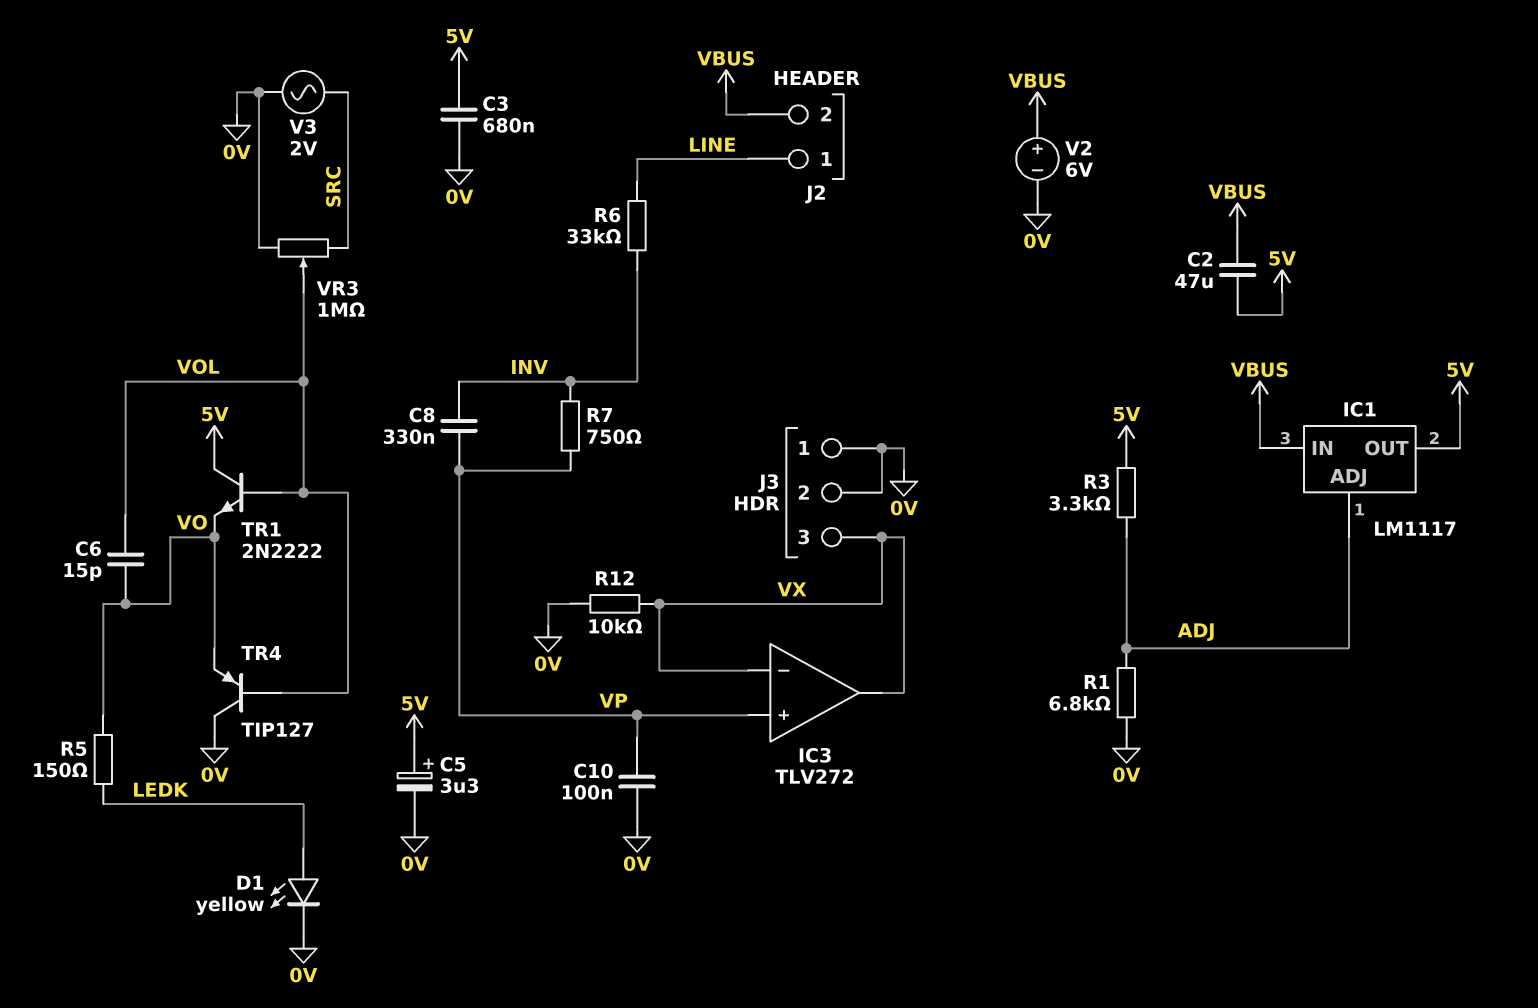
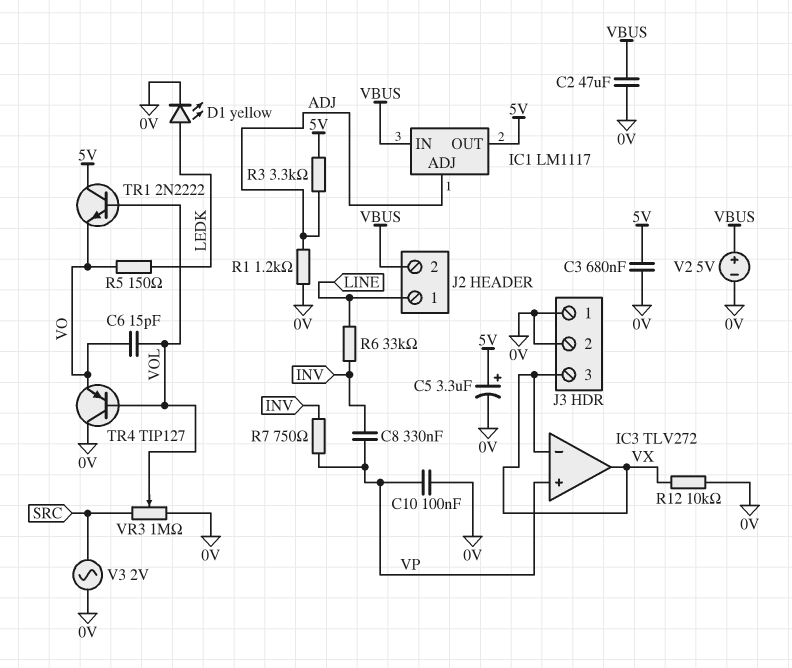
C2: 47uF (5V, VBUS) -> 47uF (0V, VBUS)
R1: 6.8k (0V, ADJ) -> 1.2k (0V, ADJ)
V2: 6V (plus VBUS, minus 0V) -> 5V (plus VBUS, minus 0V)

